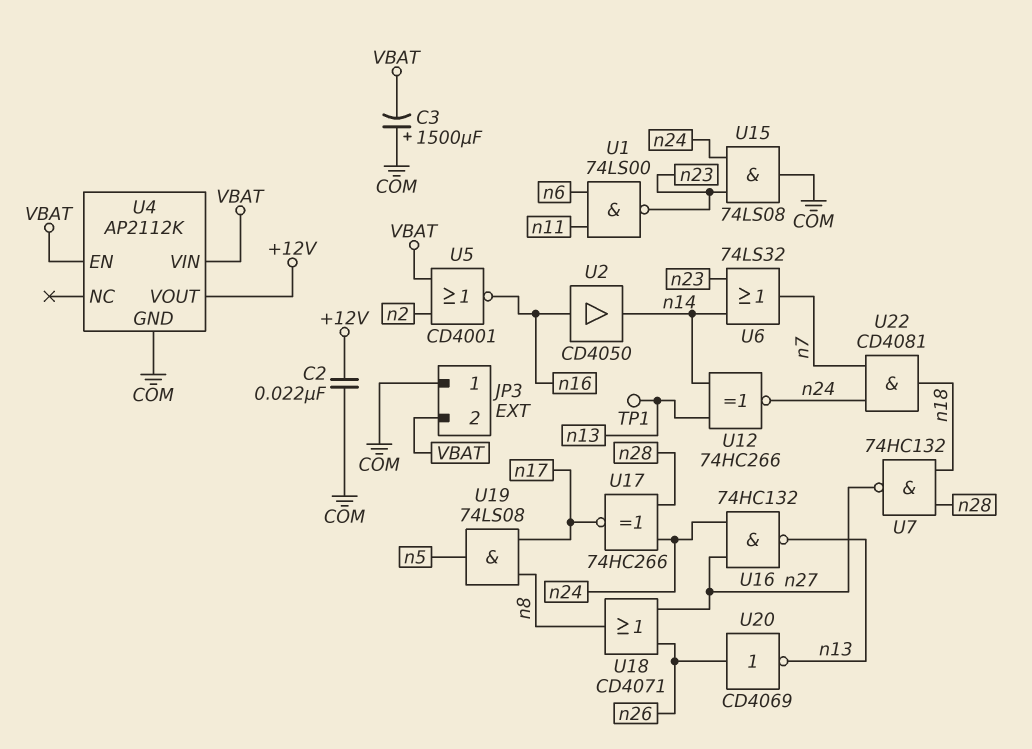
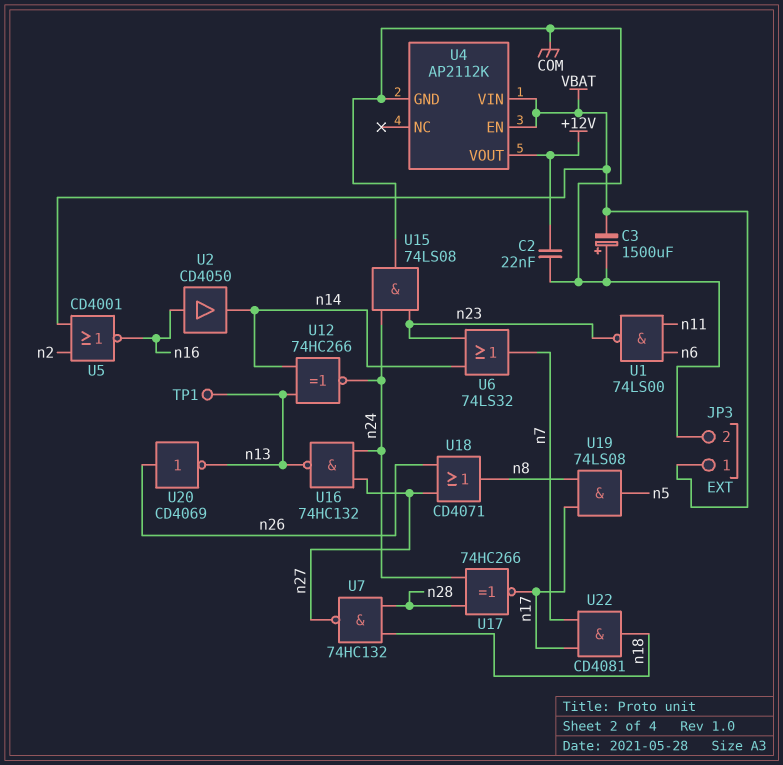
JP3 pin 1: COM -> VBAT
JP3 pin 2: VBAT -> COM
U22: AND CD4081 (in n7, in n24, out n18) -> AND CD4081 (in n7, in n17, out n18)

